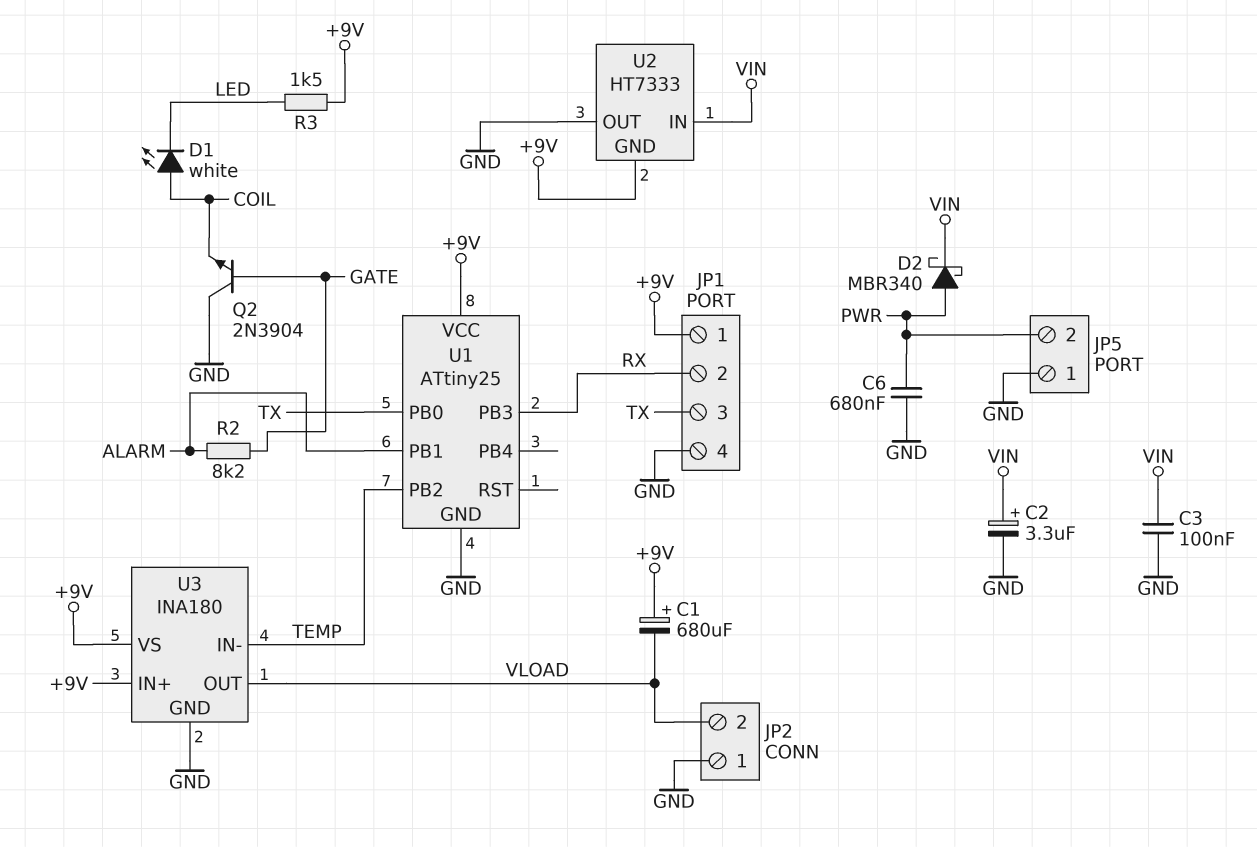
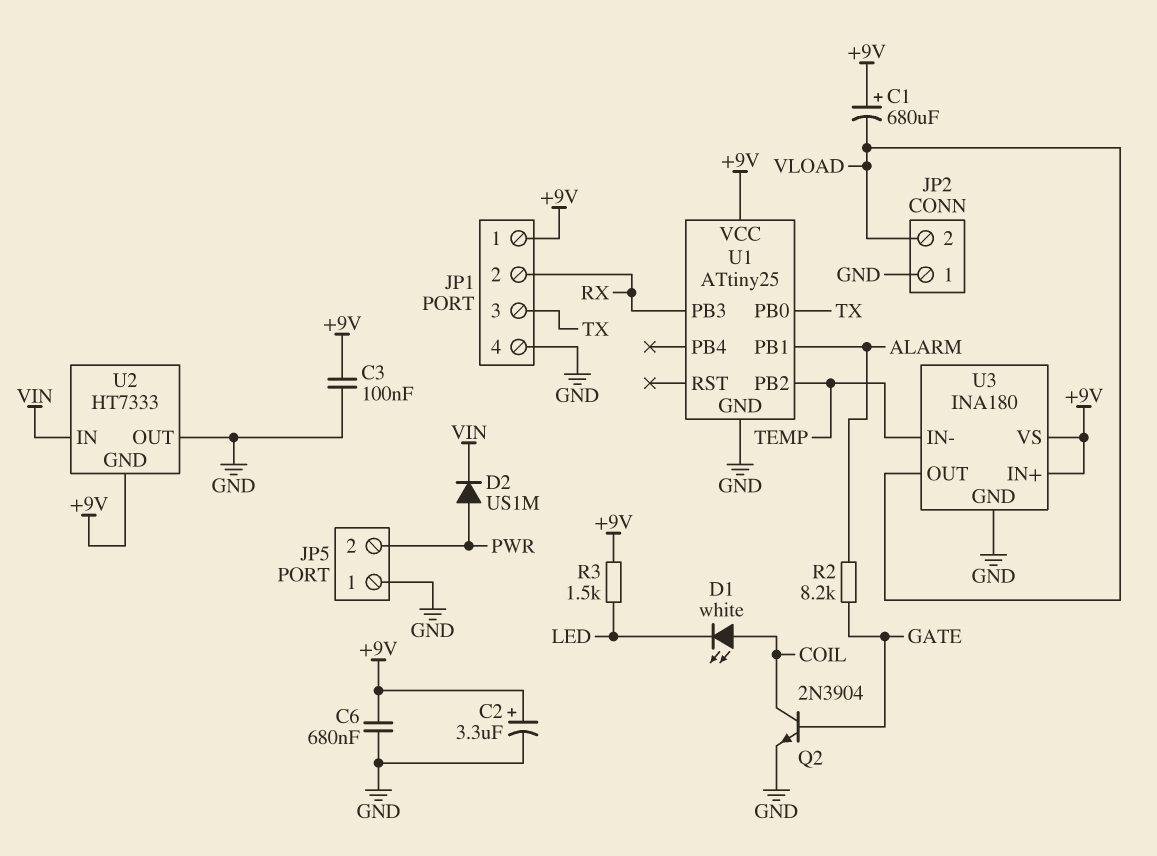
C2: 3.3uF (plus VIN, minus GND) -> 3.3uF (plus +9V, minus GND)
C3: 100nF (GND, VIN) -> 100nF (+9V, GND)
C6: 680nF (GND, PWR) -> 680nF (+9V, GND)
D2: schottky MBR340 (A PWR, K VIN) -> diode US1M (A PWR, K VIN)
Q2: NPN 2N3904 (B GATE, C GND, E COIL) -> NPN 2N3904 (B GATE, C COIL, E GND)

